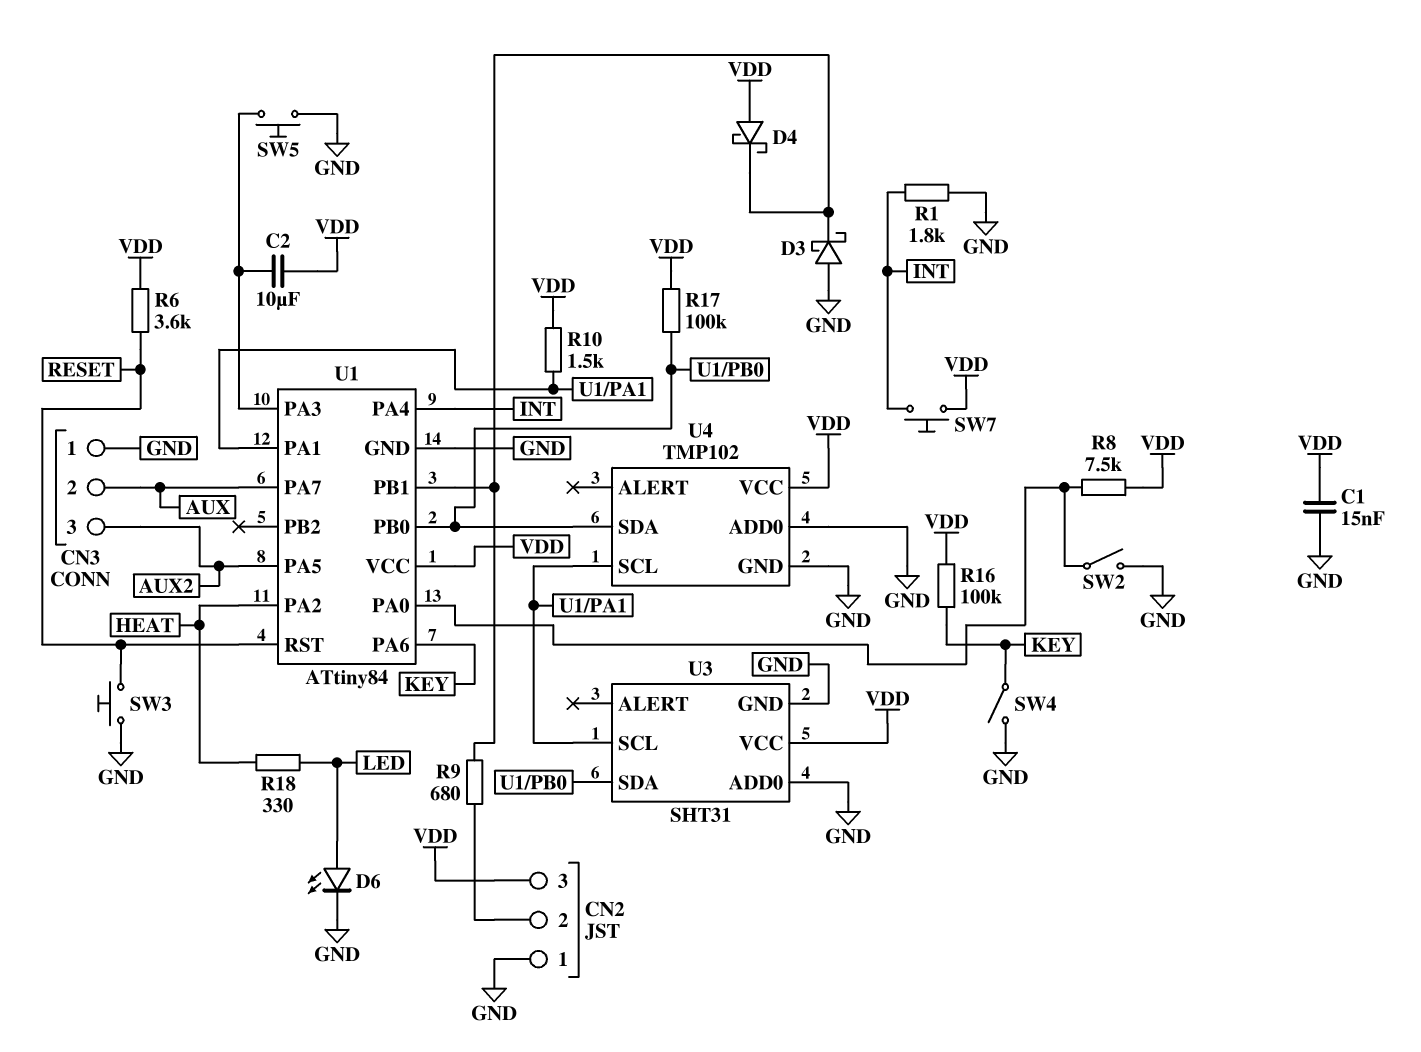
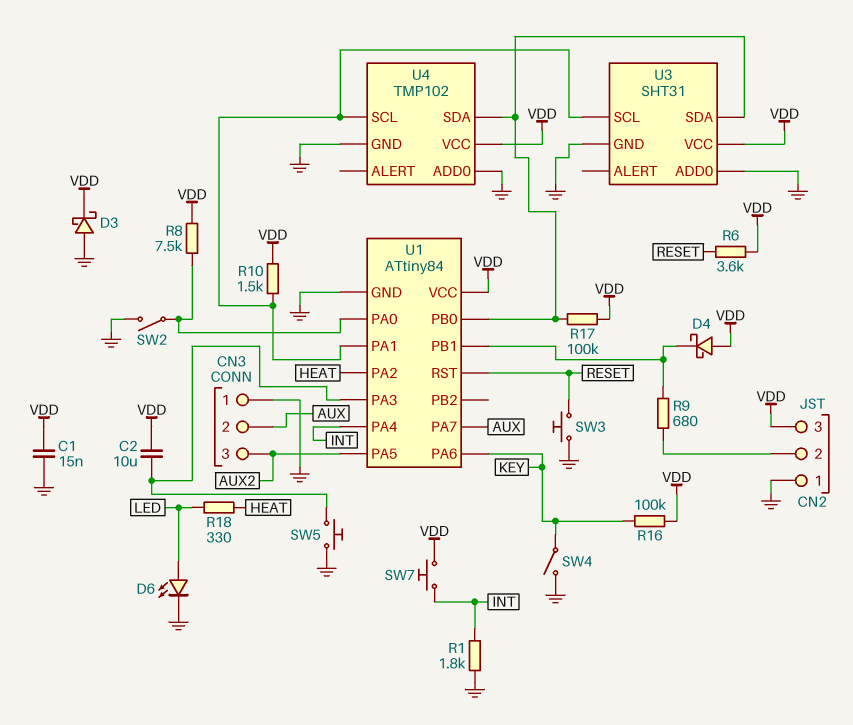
D3: schottky (A GND, K U1/PB1) -> schottky (A GND, K VDD)

